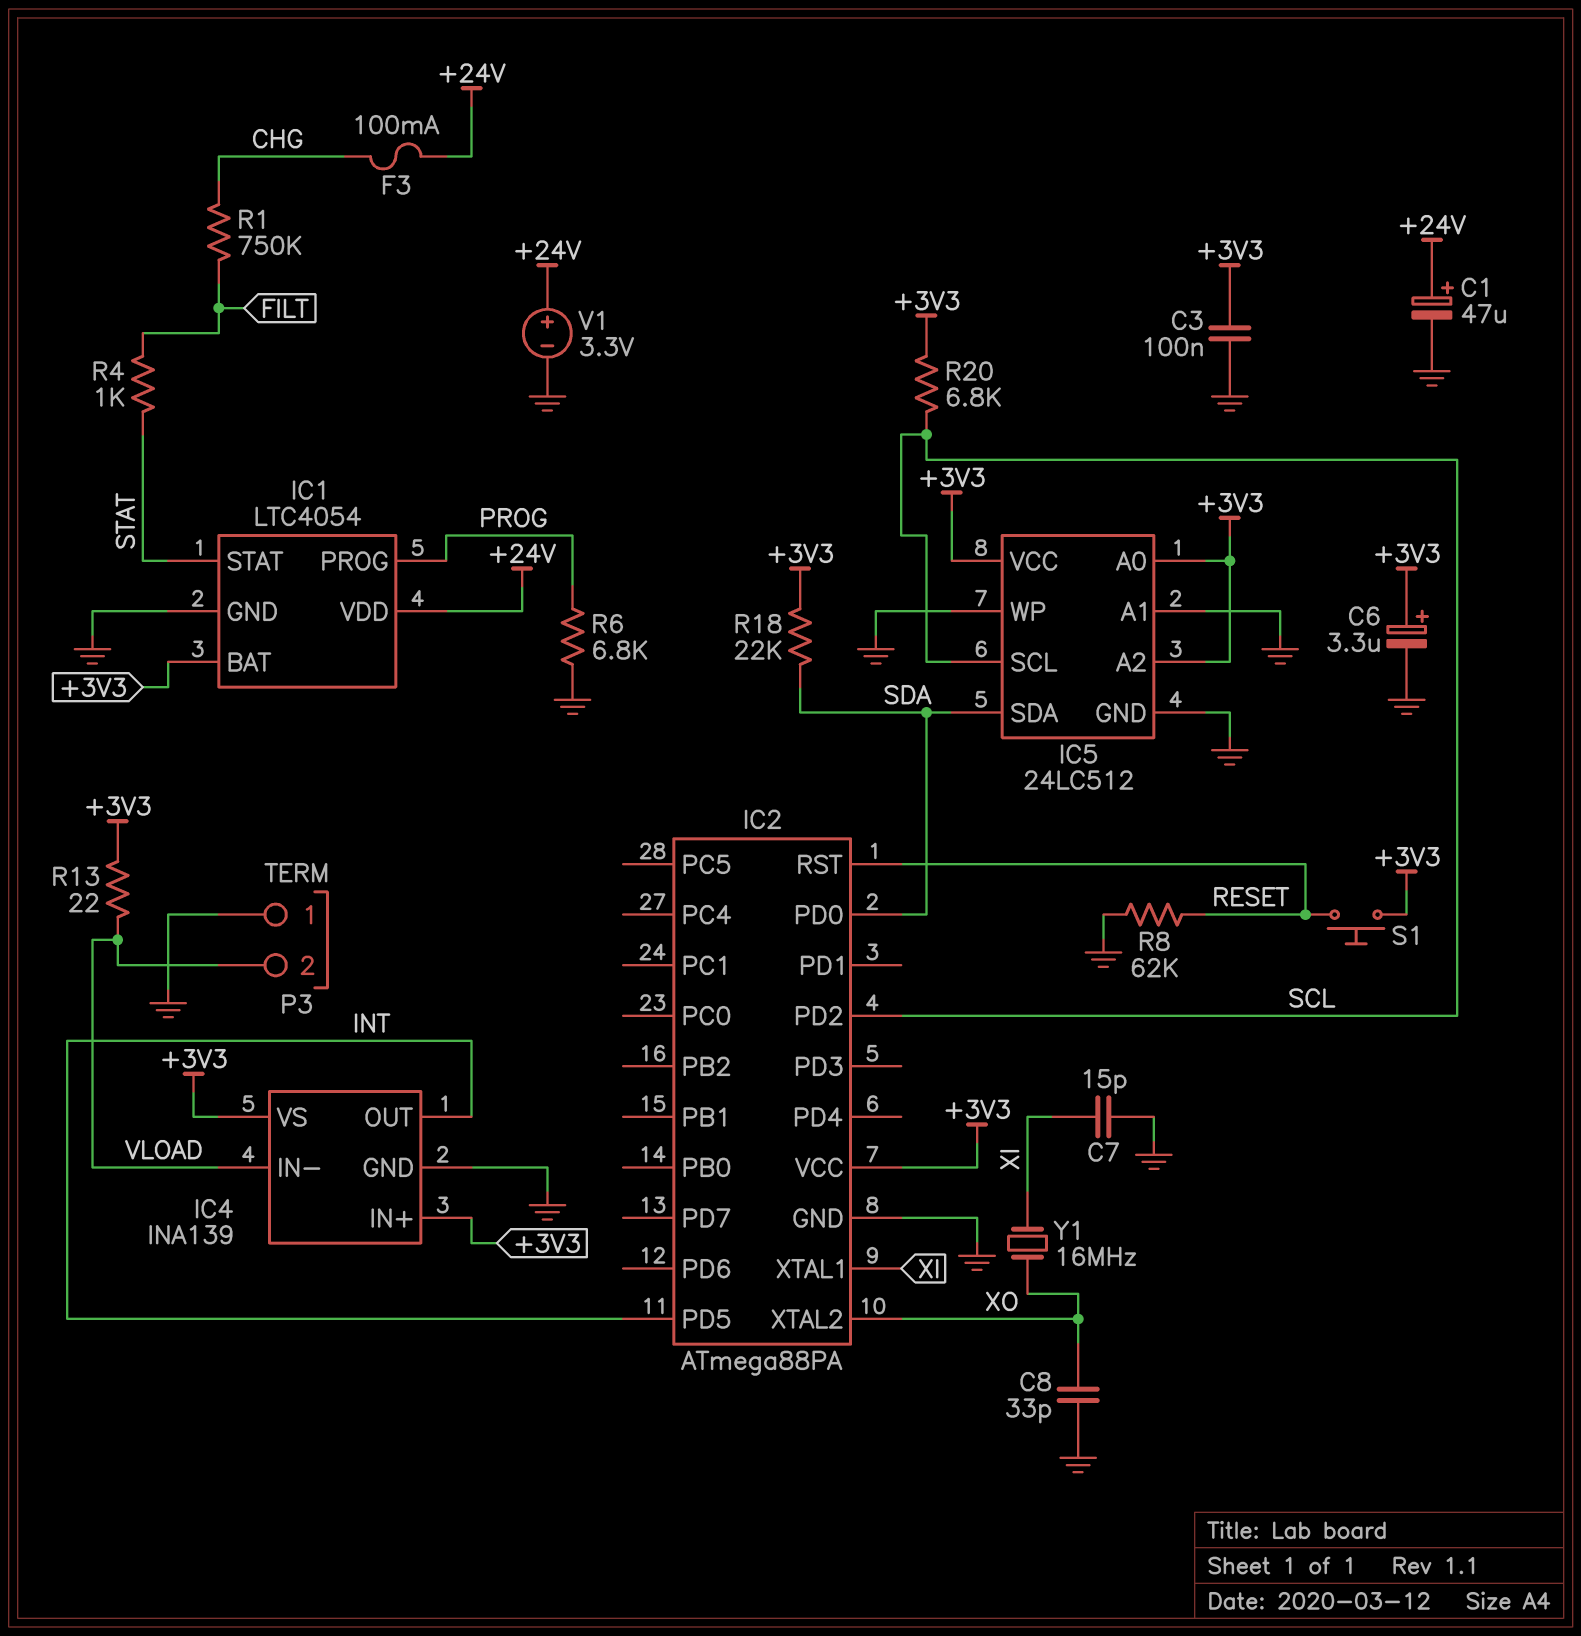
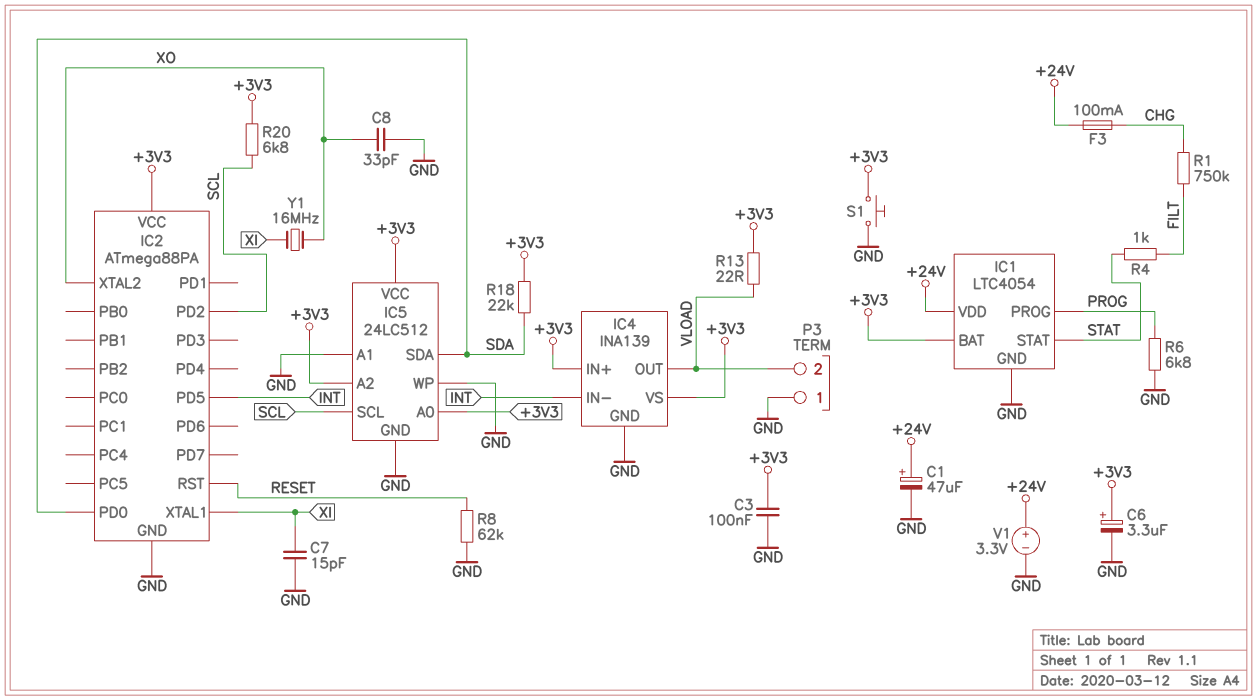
IC4 pin IN-: VLOAD -> INT
IC4 pin OUT: INT -> VLOAD
S1: button (+3V3, RESET) -> button (+3V3, GND)

